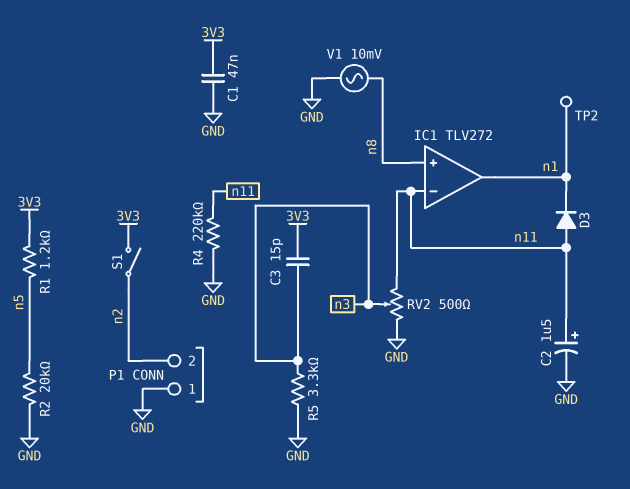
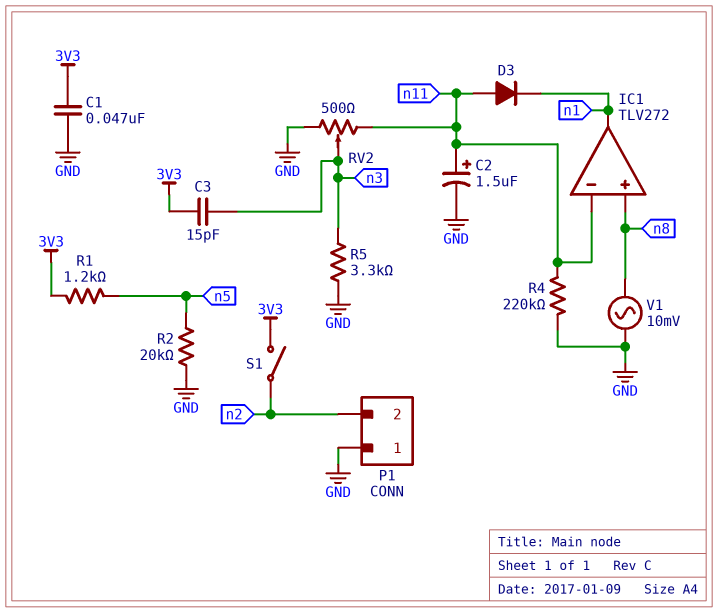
TP2: test point (n1) -> none

